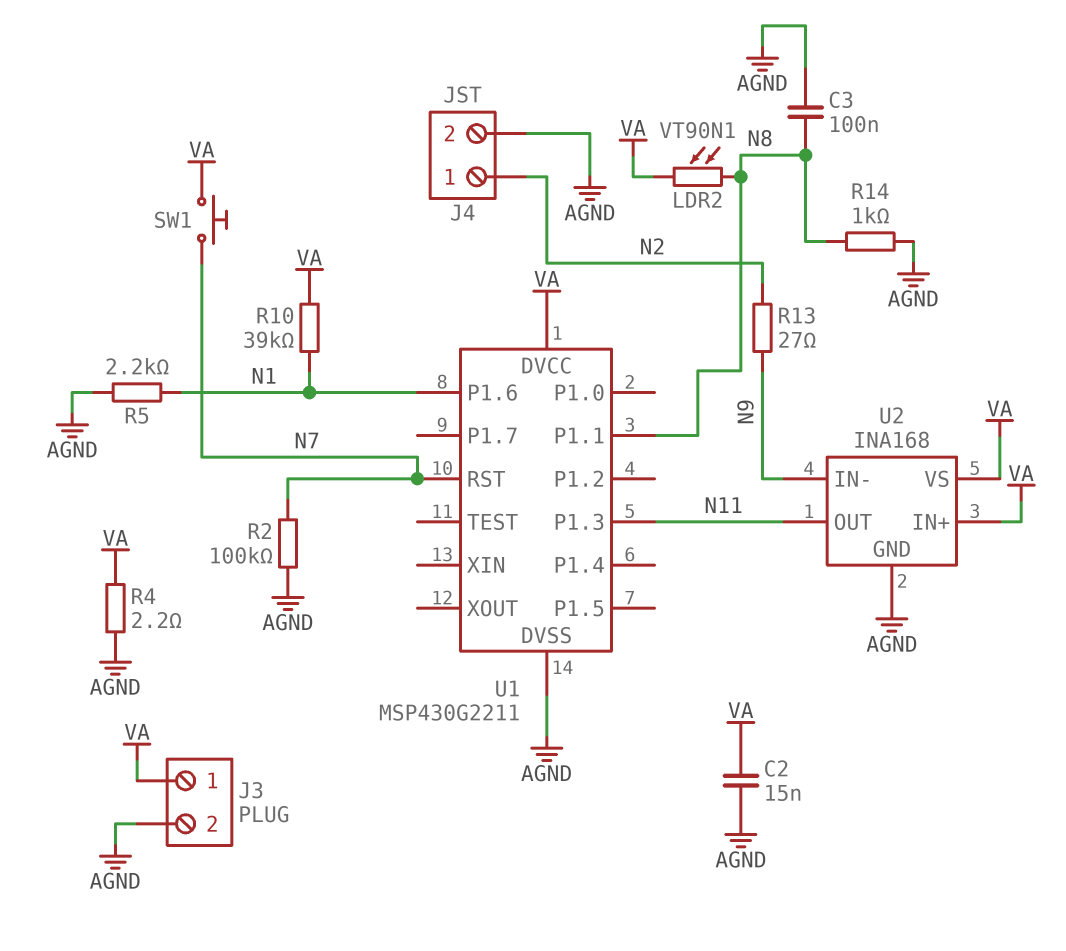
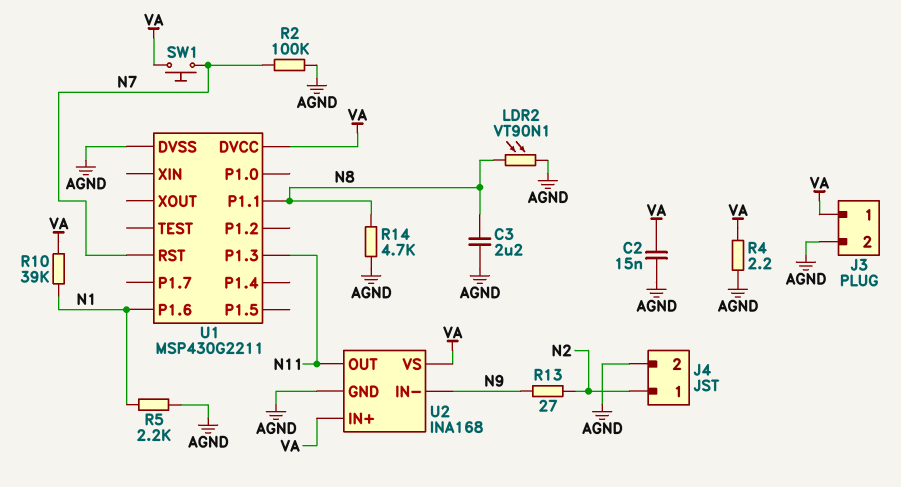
C3: 100nF (AGND, N8) -> 2.2uF (AGND, N8)
LDR2: VT90N1 (N8, VA) -> VT90N1 (AGND, N8)
R14: 1k (AGND, N8) -> 4.7k (AGND, N8)

